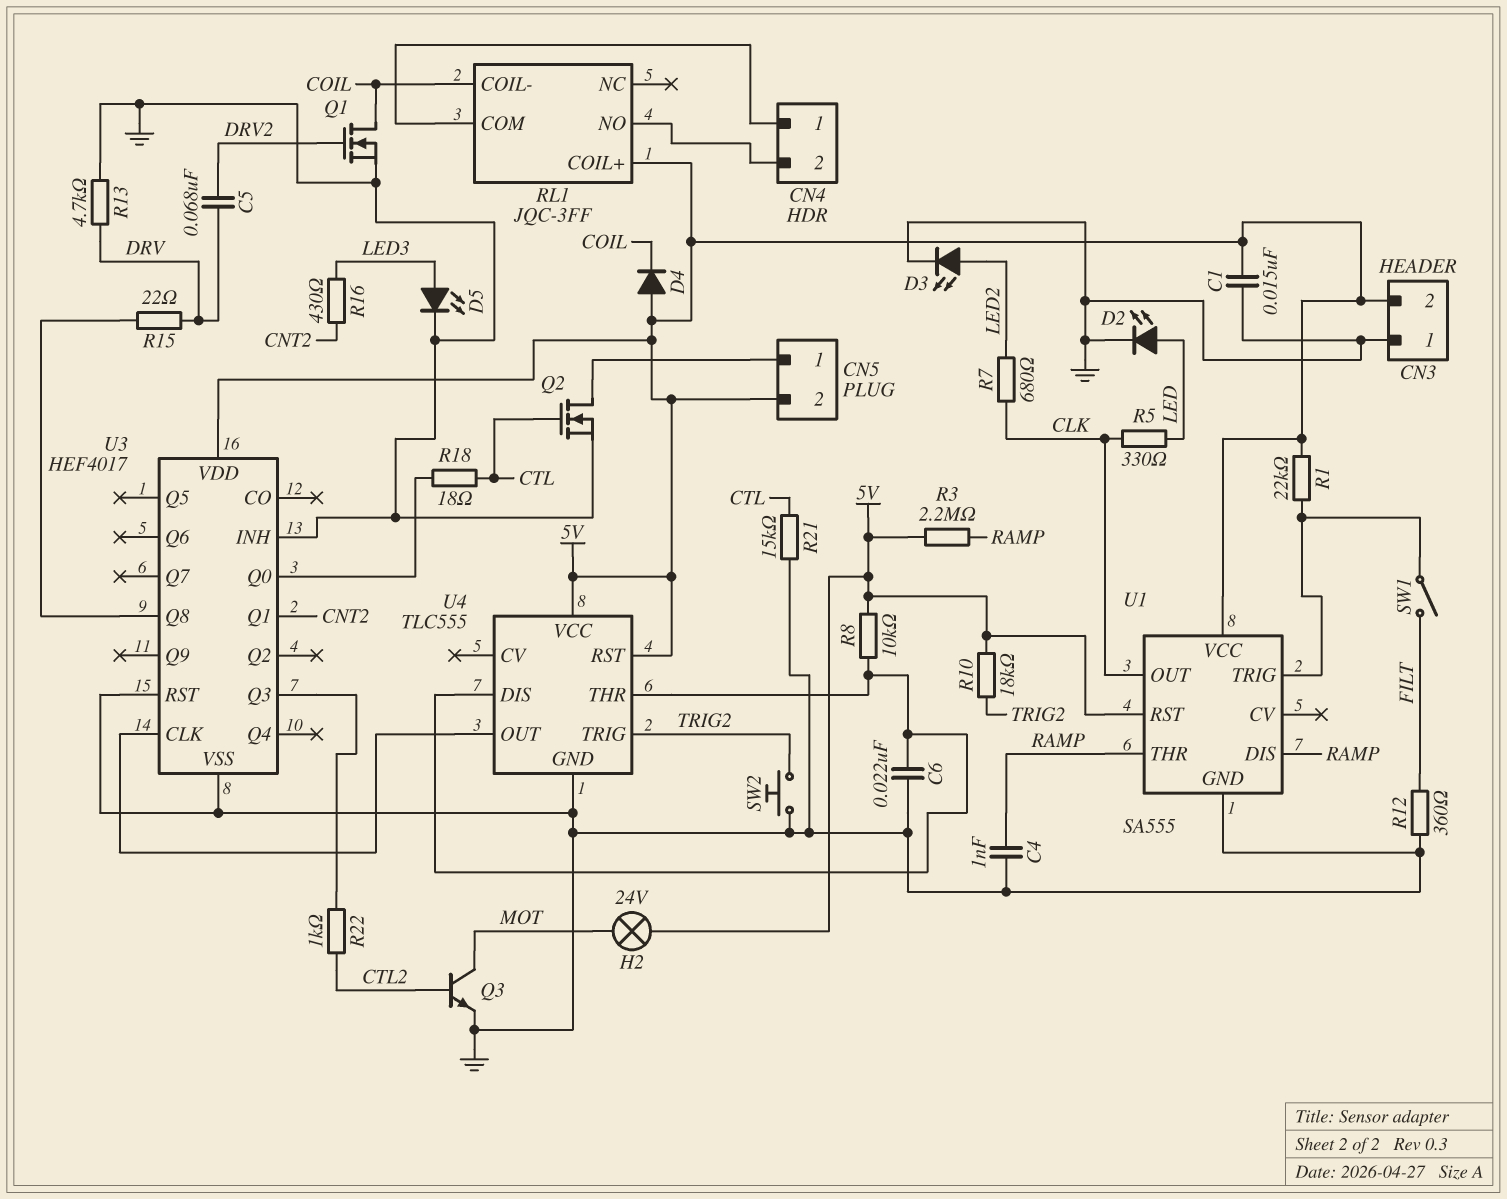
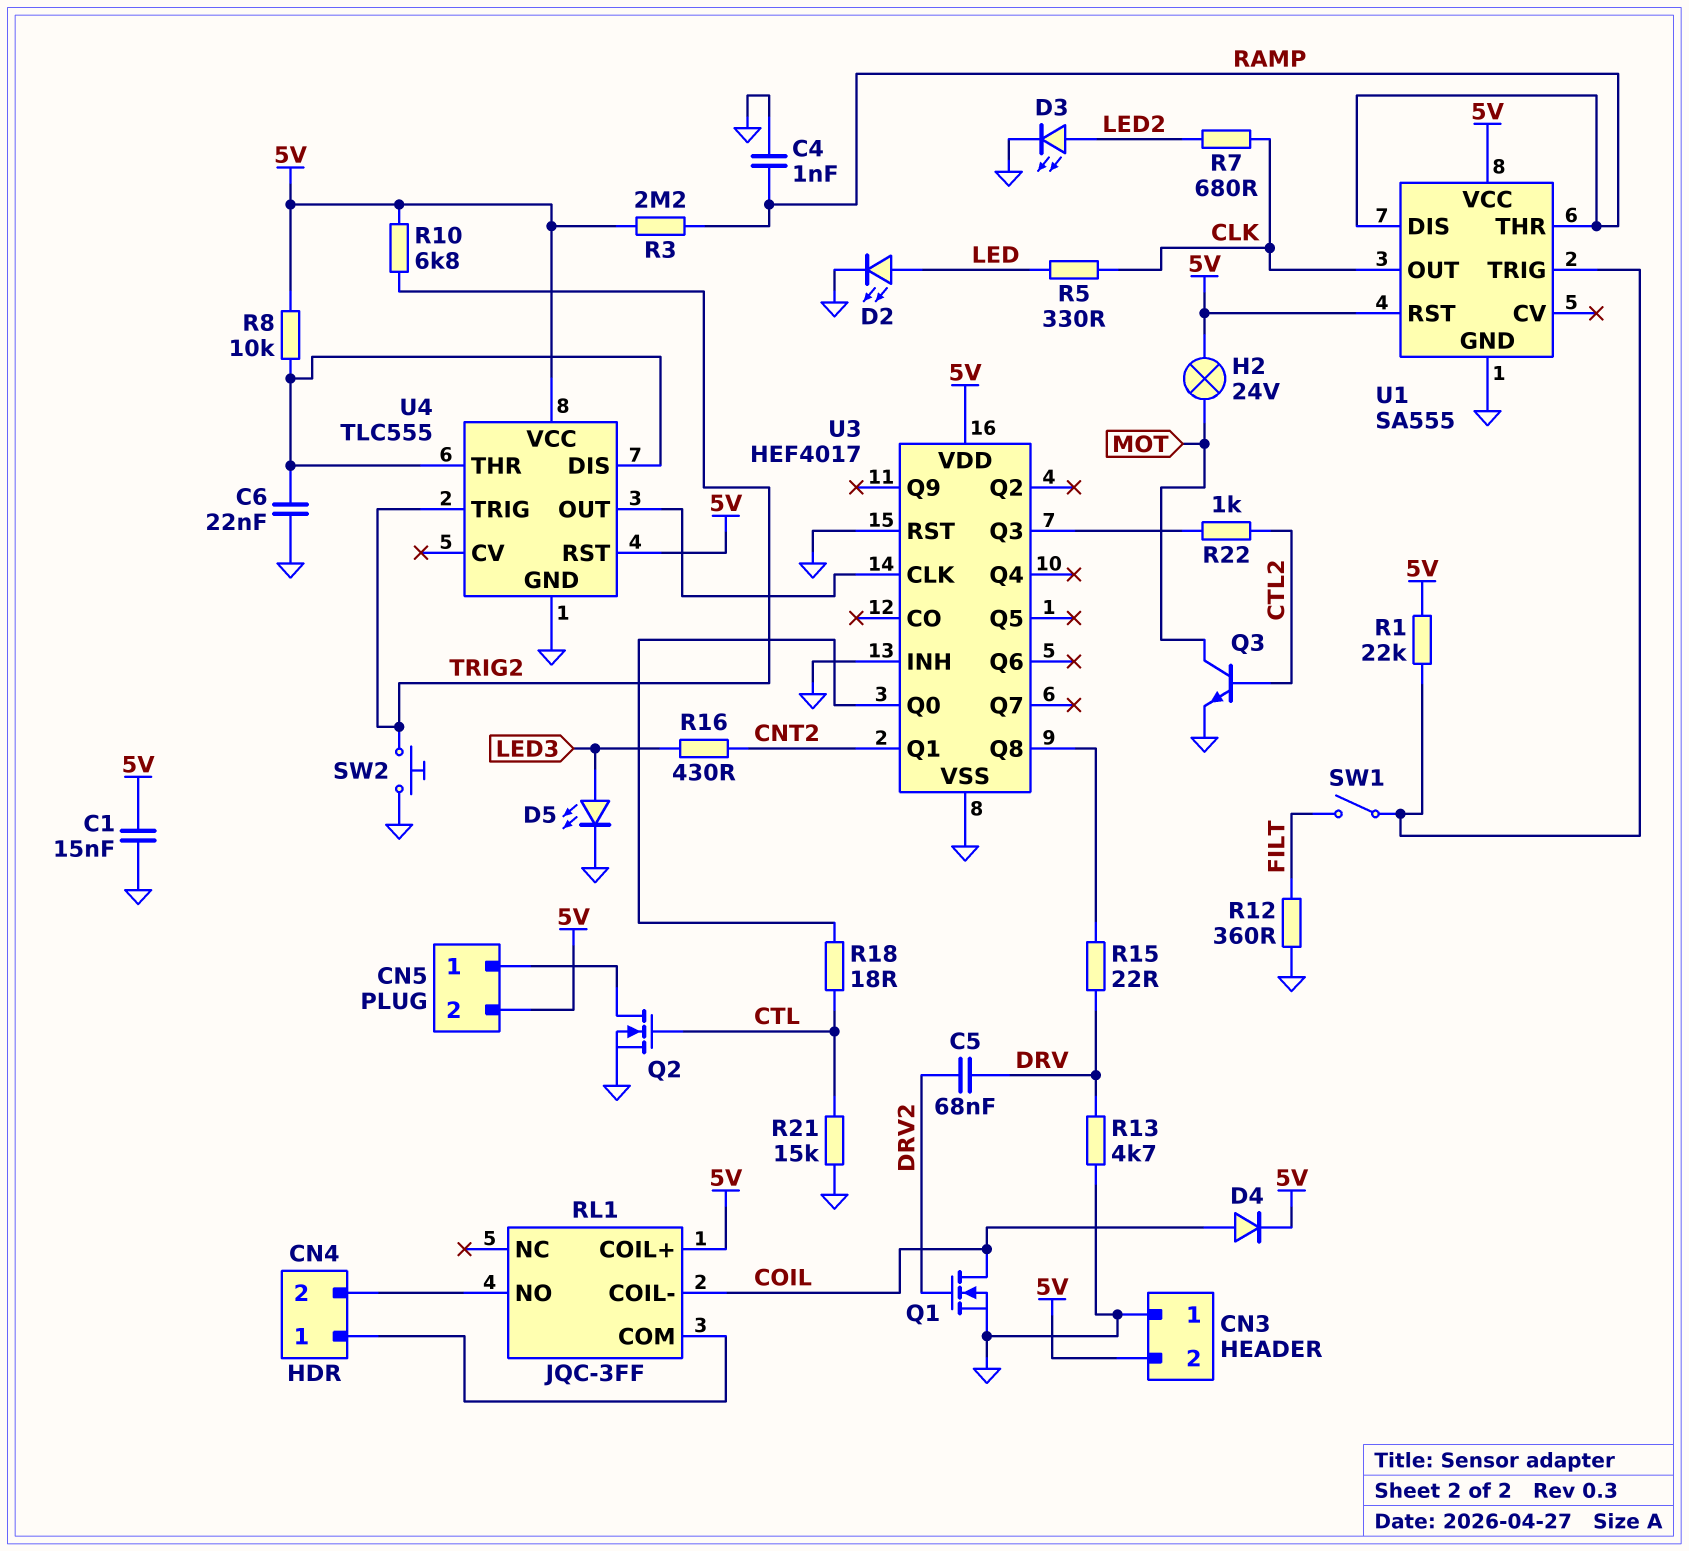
D4: diode (A 5V, K COIL) -> diode (A COIL, K 5V)
R10: 18k (5V, TRIG2) -> 6.8k (5V, TRIG2)

